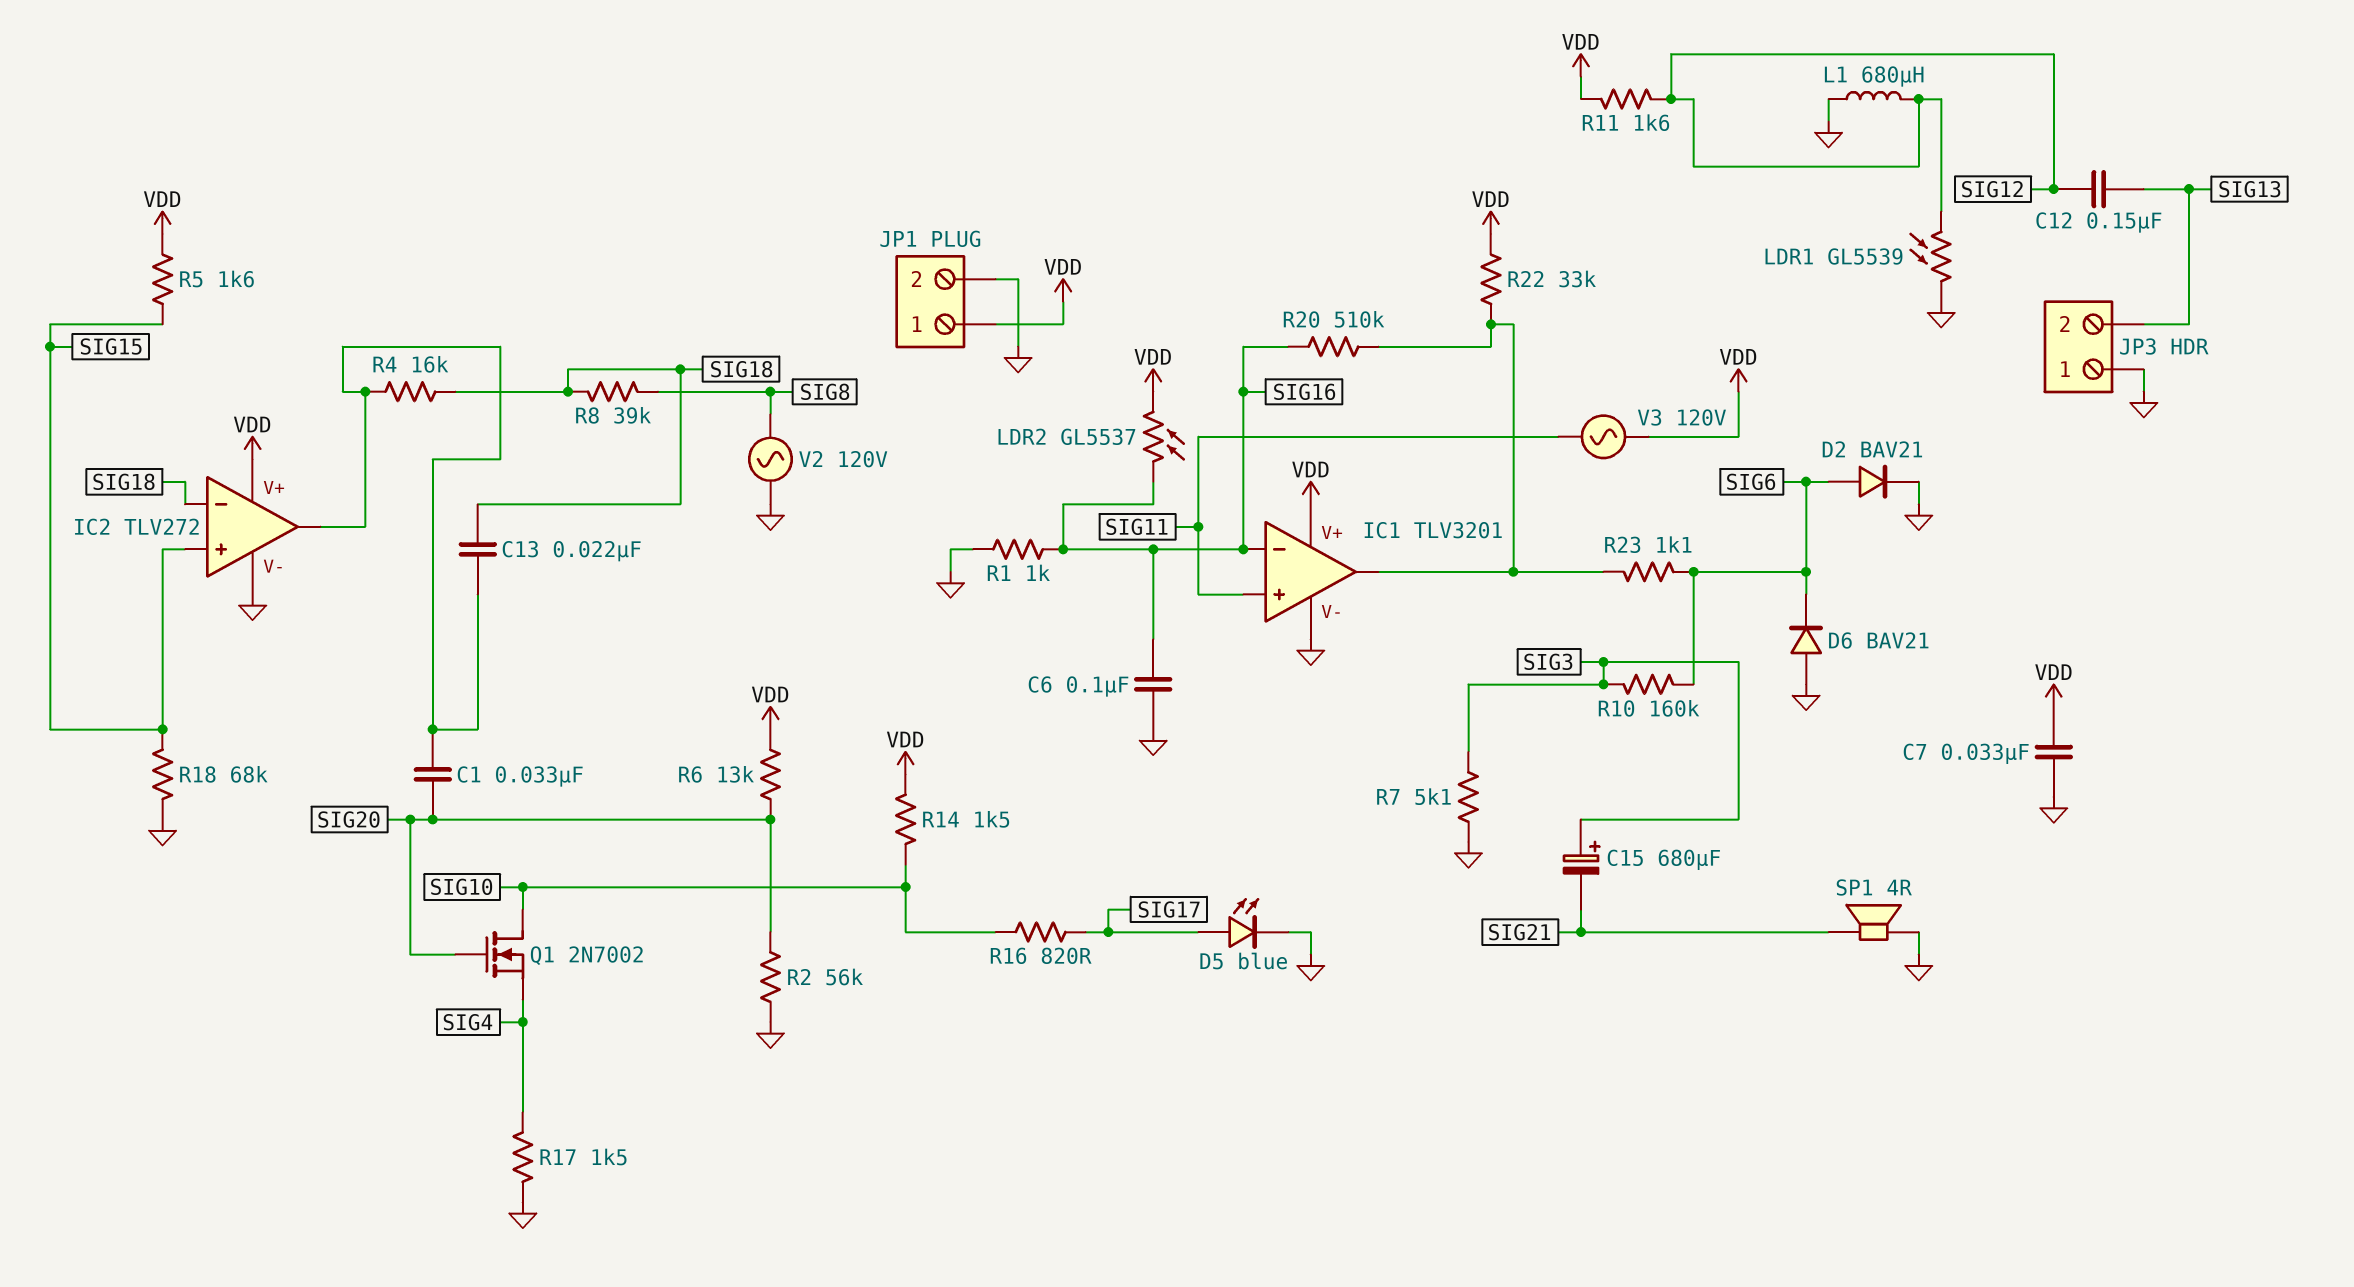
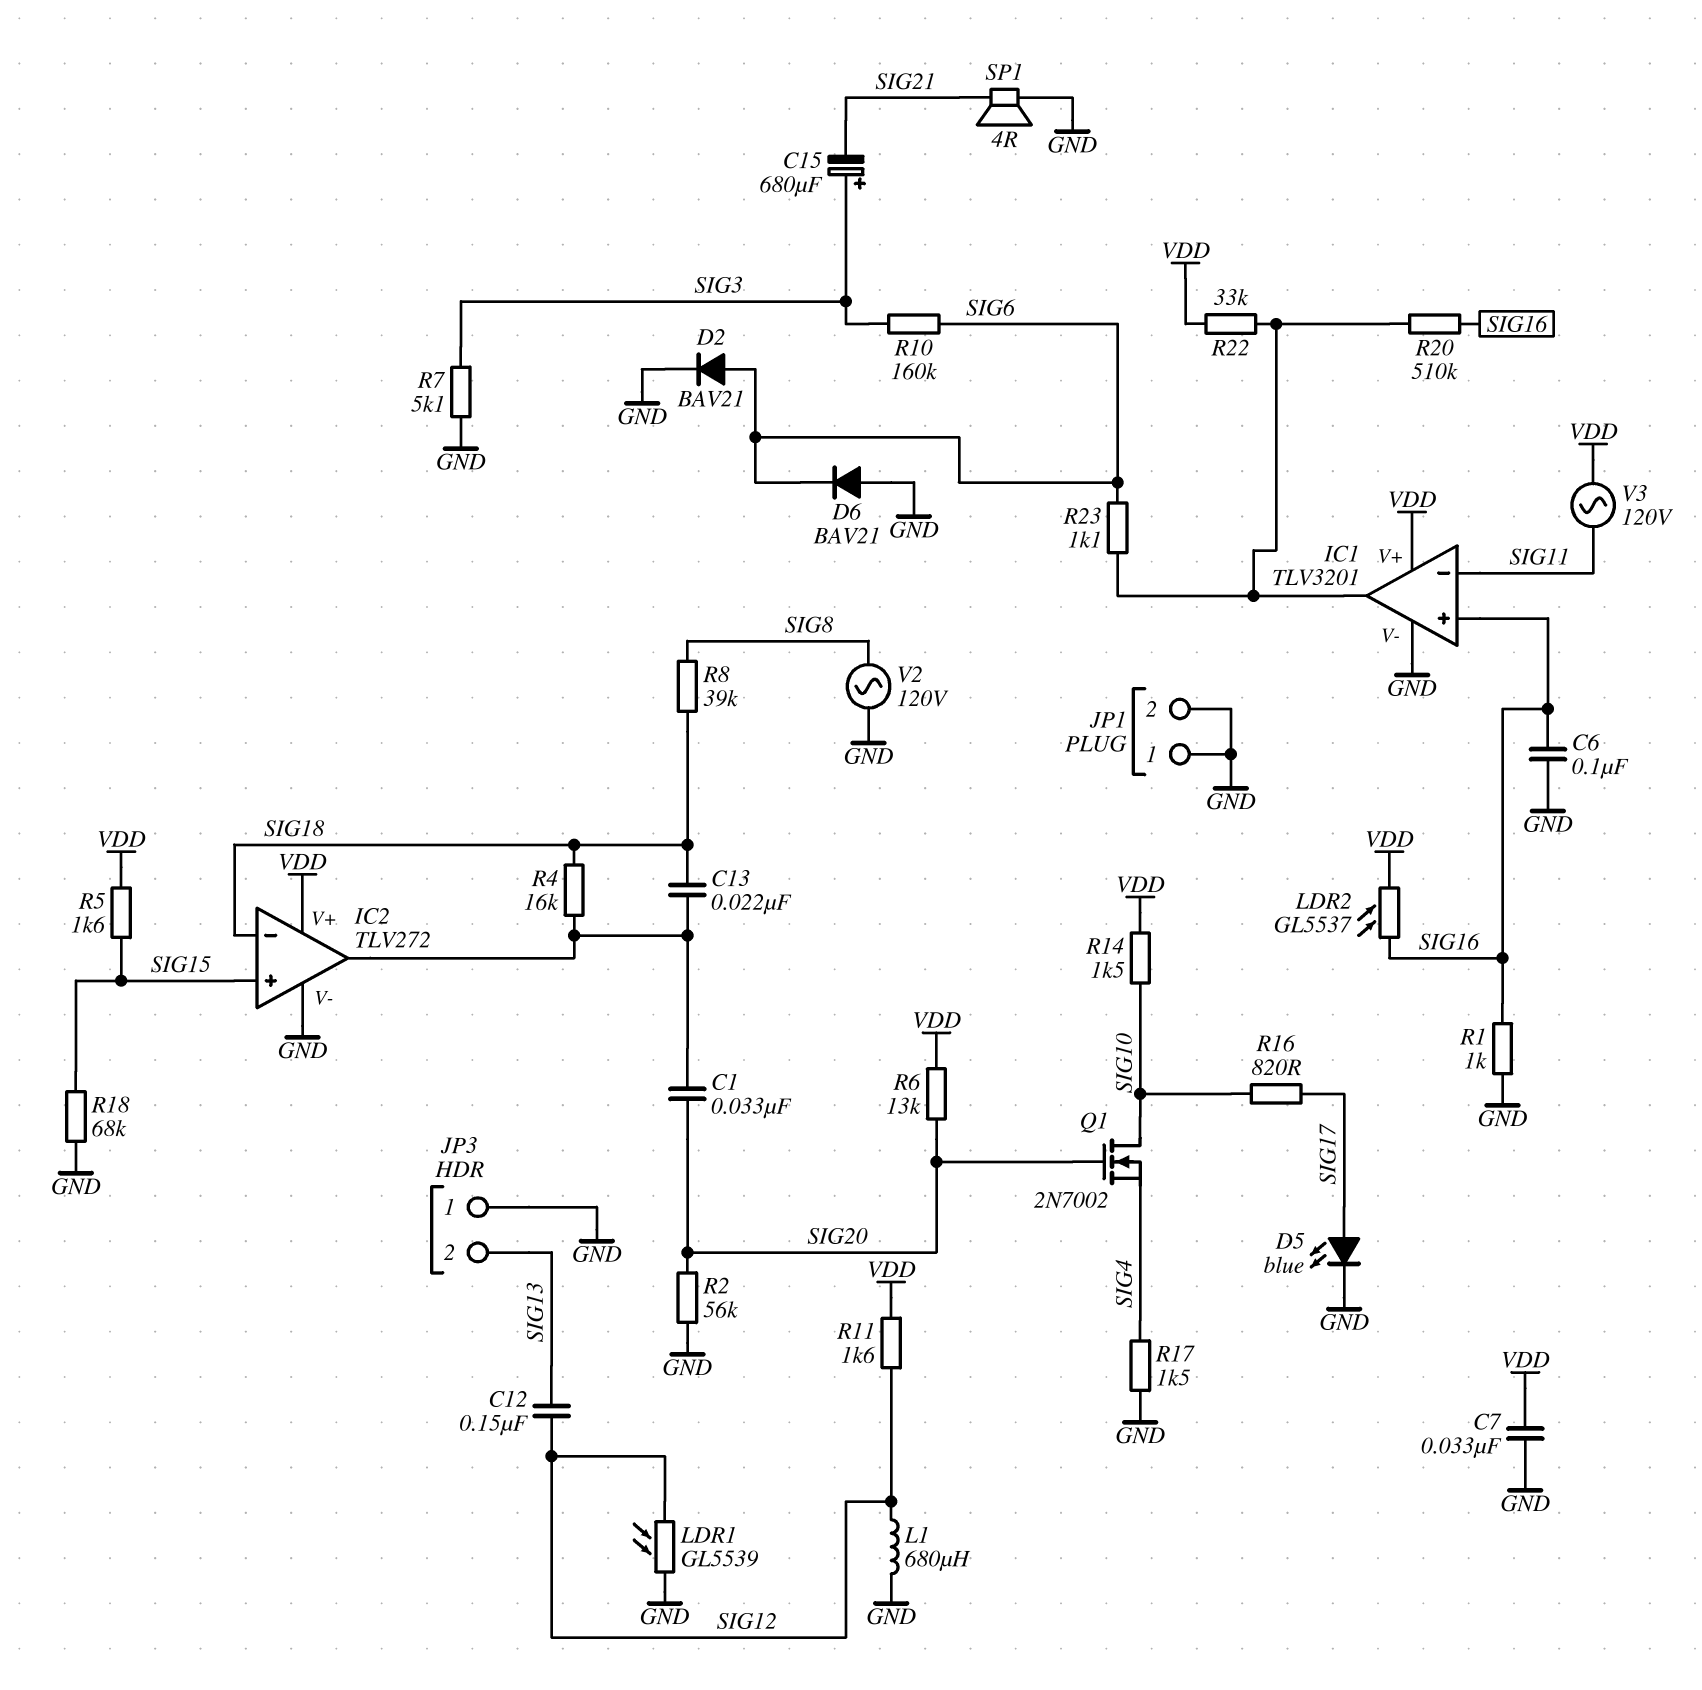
IC1 pin in+: SIG11 -> SIG16
IC1 pin in-: SIG16 -> SIG11
JP1 pin 1: VDD -> GND

